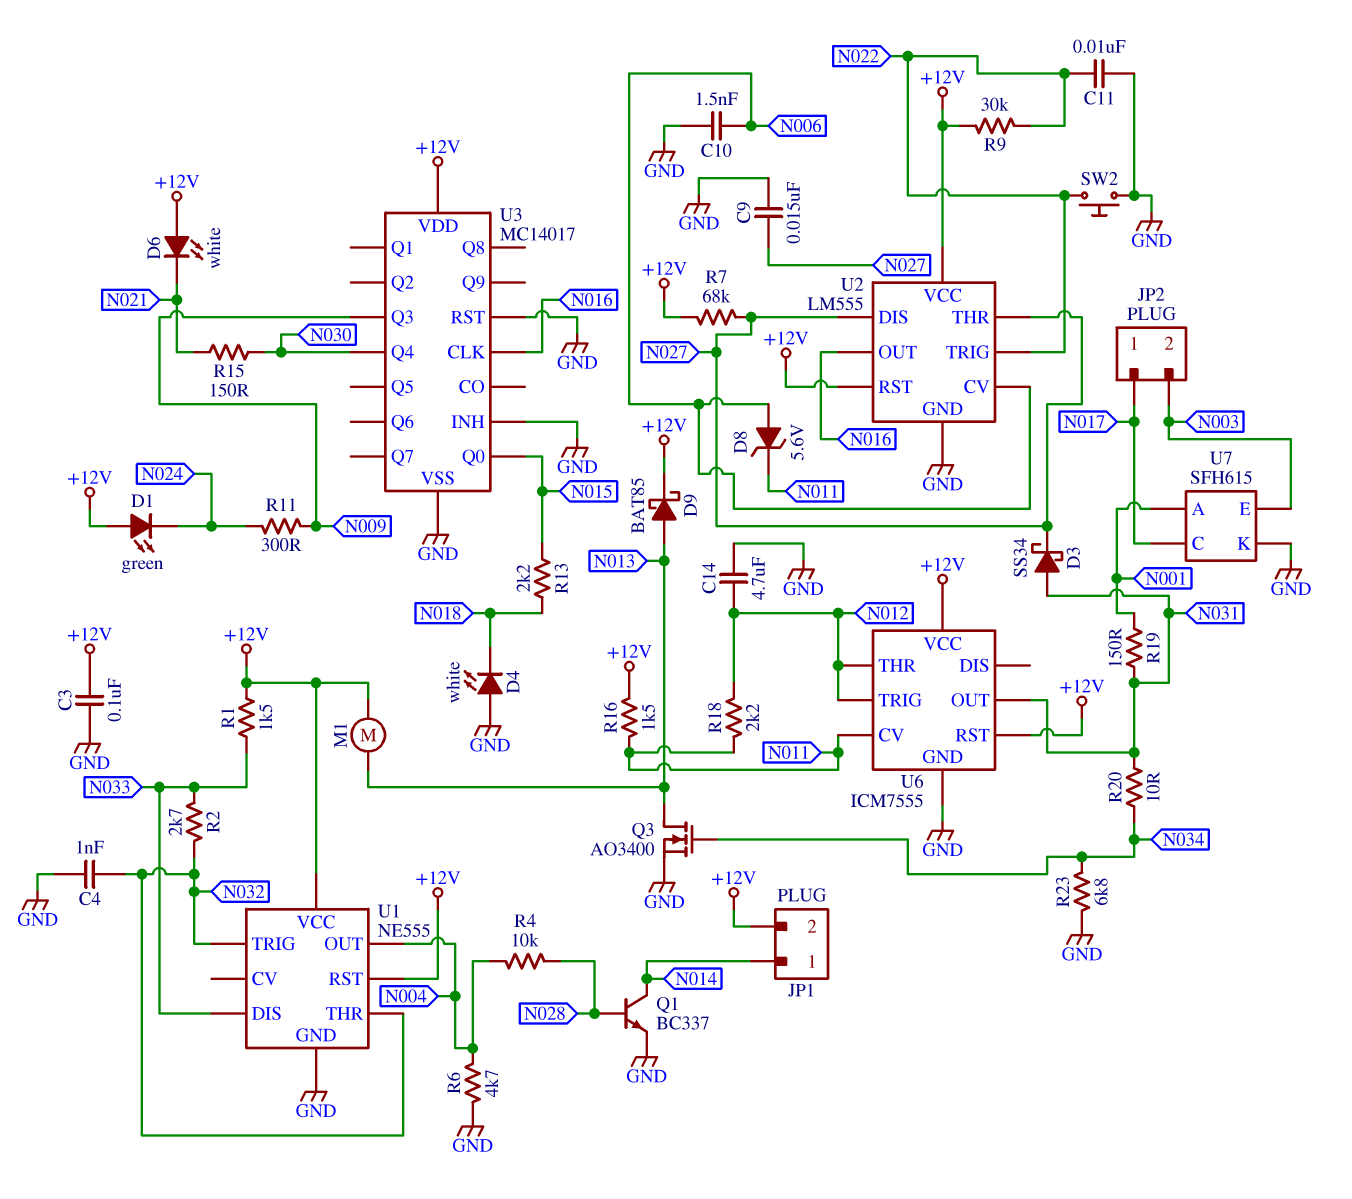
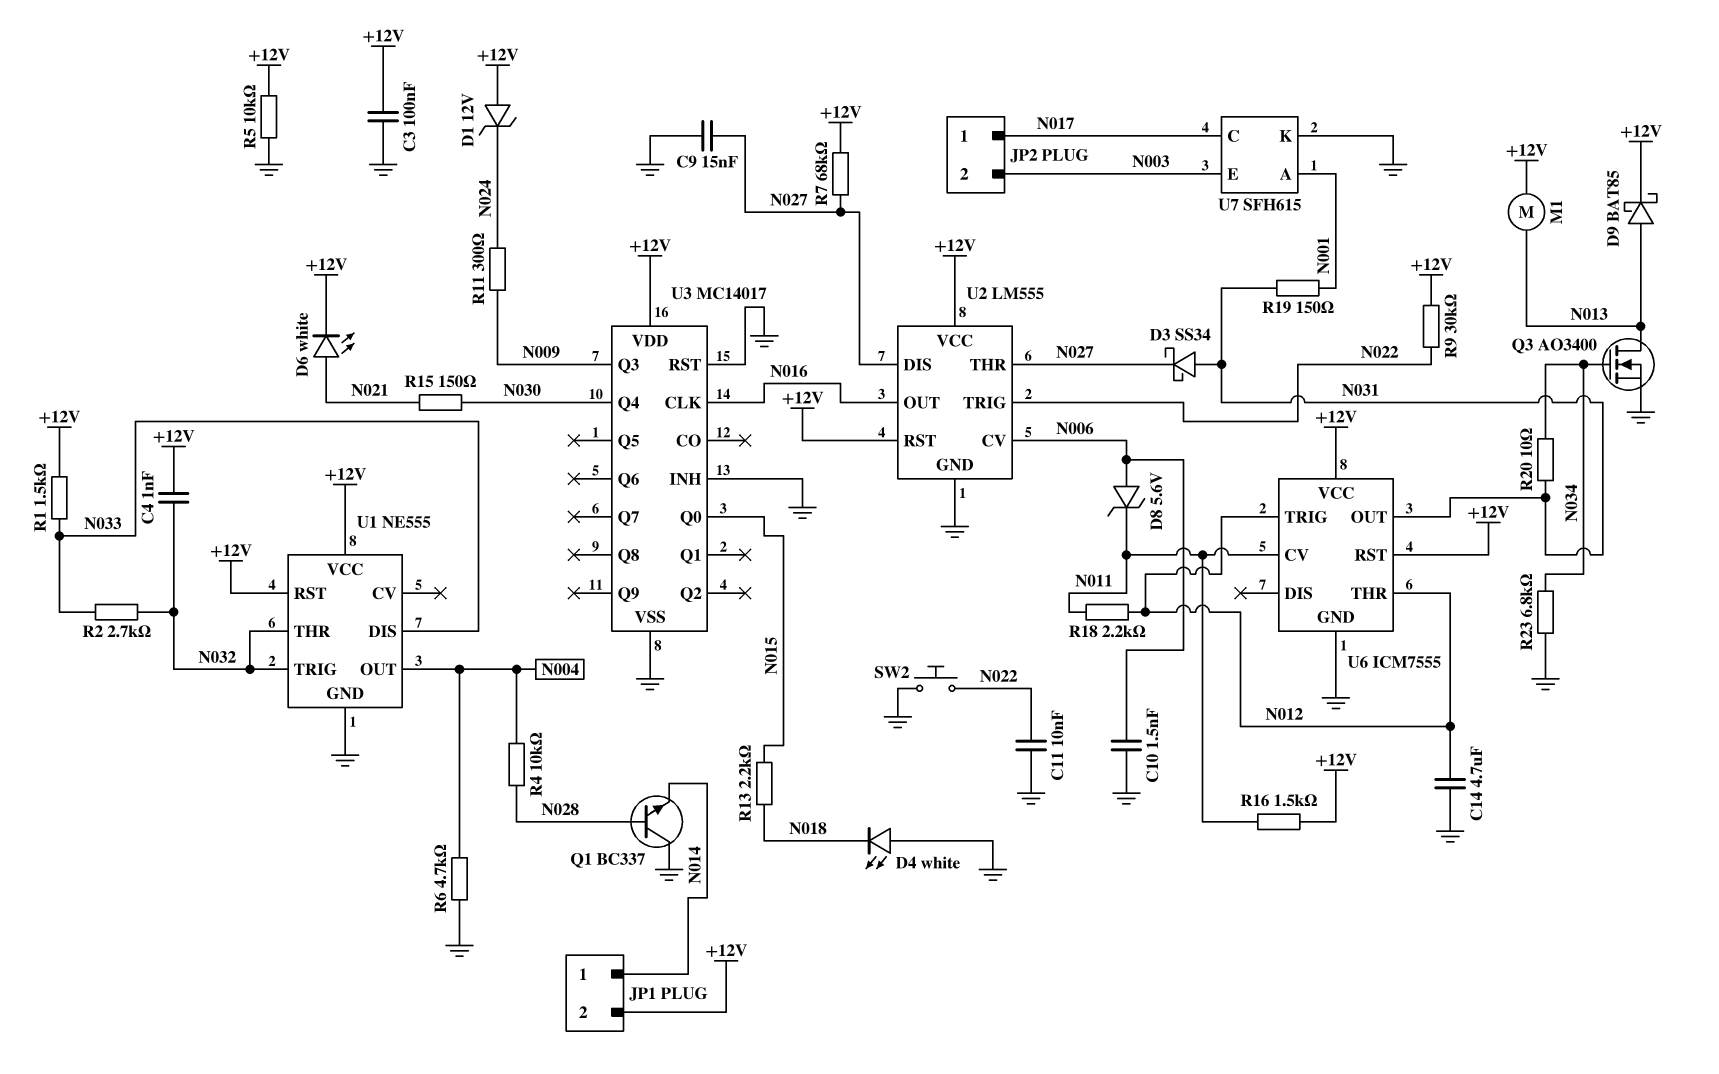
C4: 1nF (GND, N032) -> 1nF (+12V, N032)
D1: LED green (A +12V, K N024) -> zener 12V (A +12V, K N024)
D6: LED white (A +12V, K N021) -> LED white (A N021, K +12V)
Q1: NPN BC337 (B N028, C N014, E GND) -> NPN BC337 (B N028, C GND, E N014)
R5: none -> 10k (+12V, GND)

